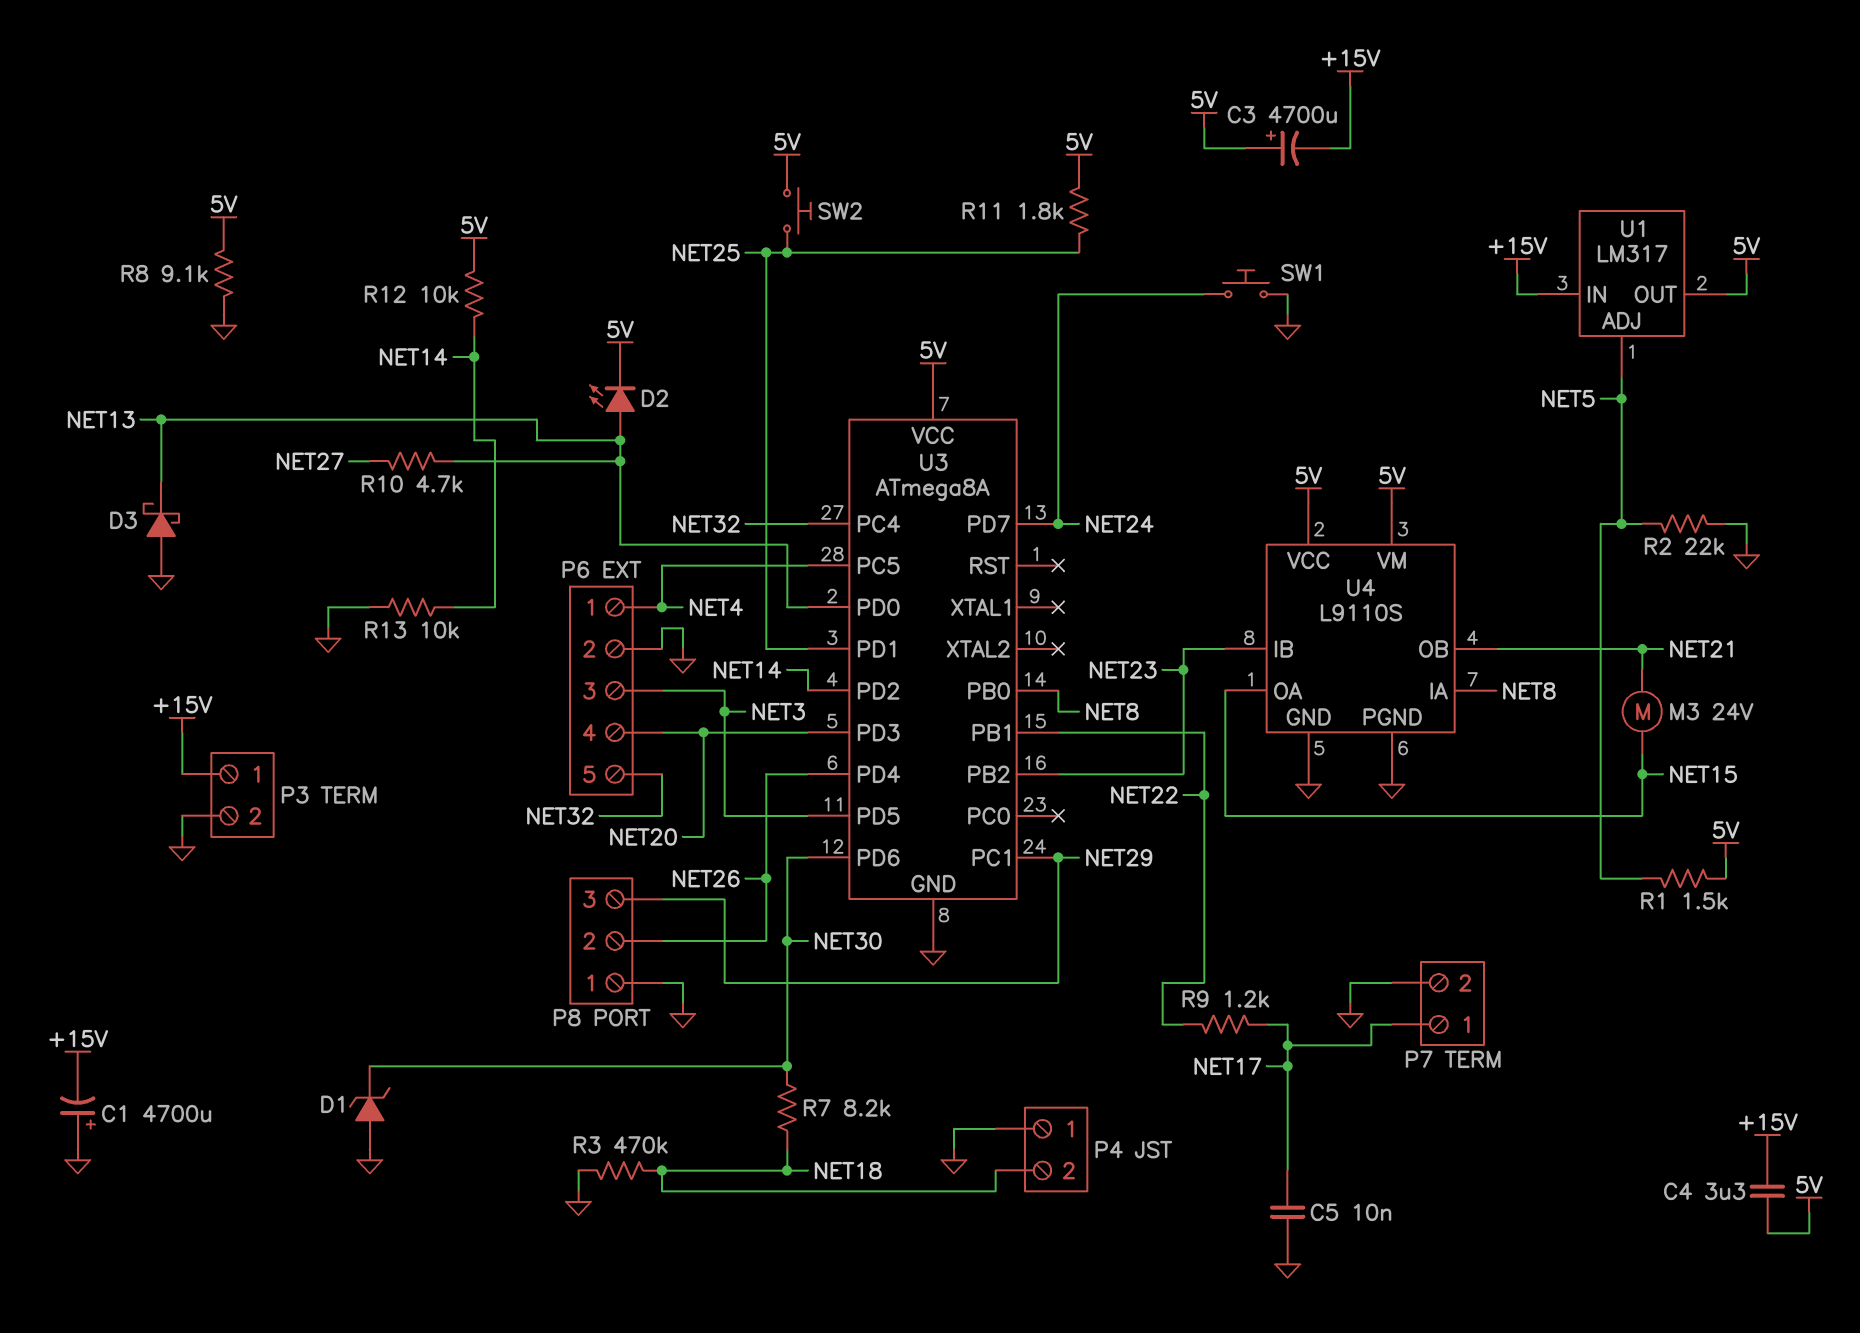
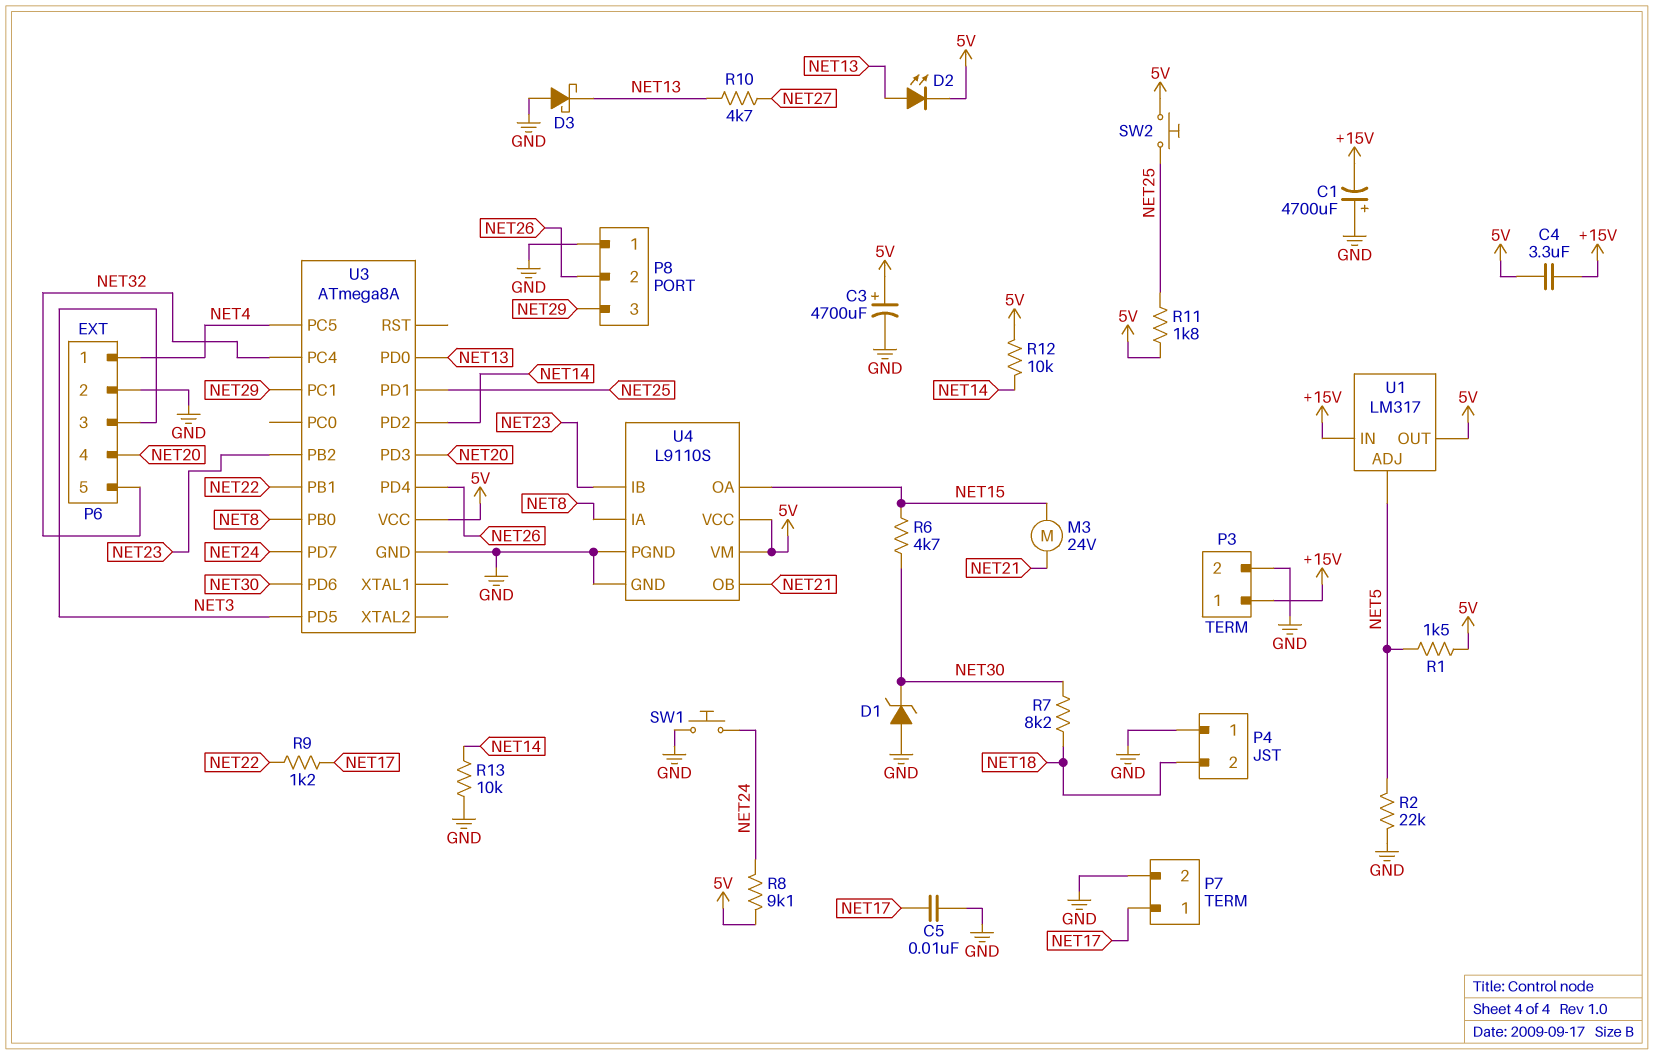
C3: 4700uF (plus 5V, minus +15V) -> 4700uF (plus 5V, minus GND)
R3: 470k (GND, NET18) -> none
R6: none -> 4.7k (NET15, NET30)
R8: 9.1k (5V, GND) -> 9.1k (5V, NET24)

